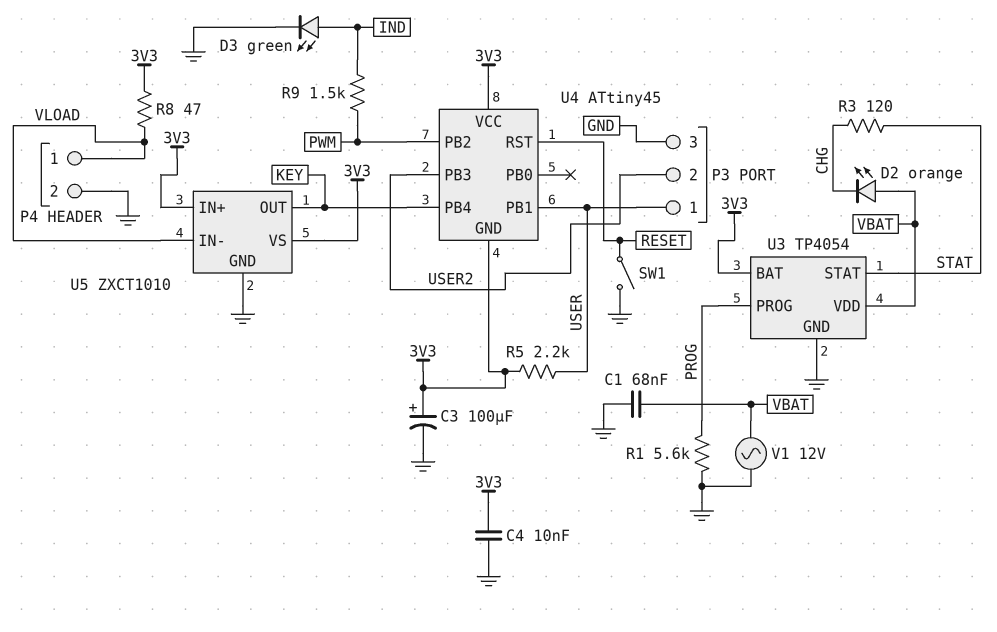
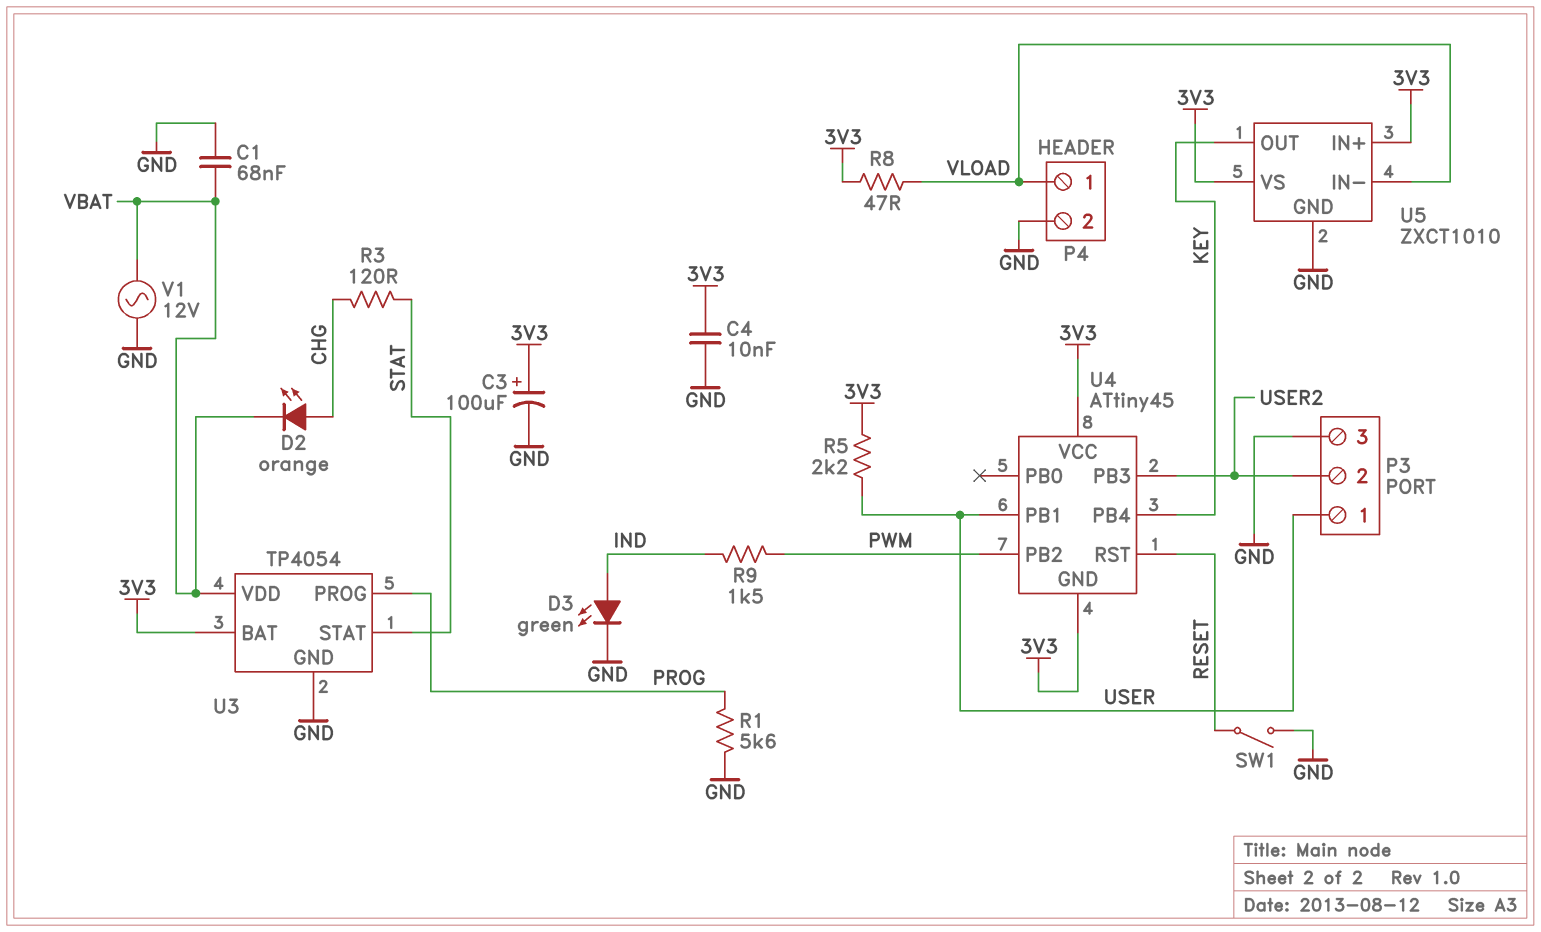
D2: LED orange (A VBAT, K CHG) -> LED orange (A CHG, K VBAT)

